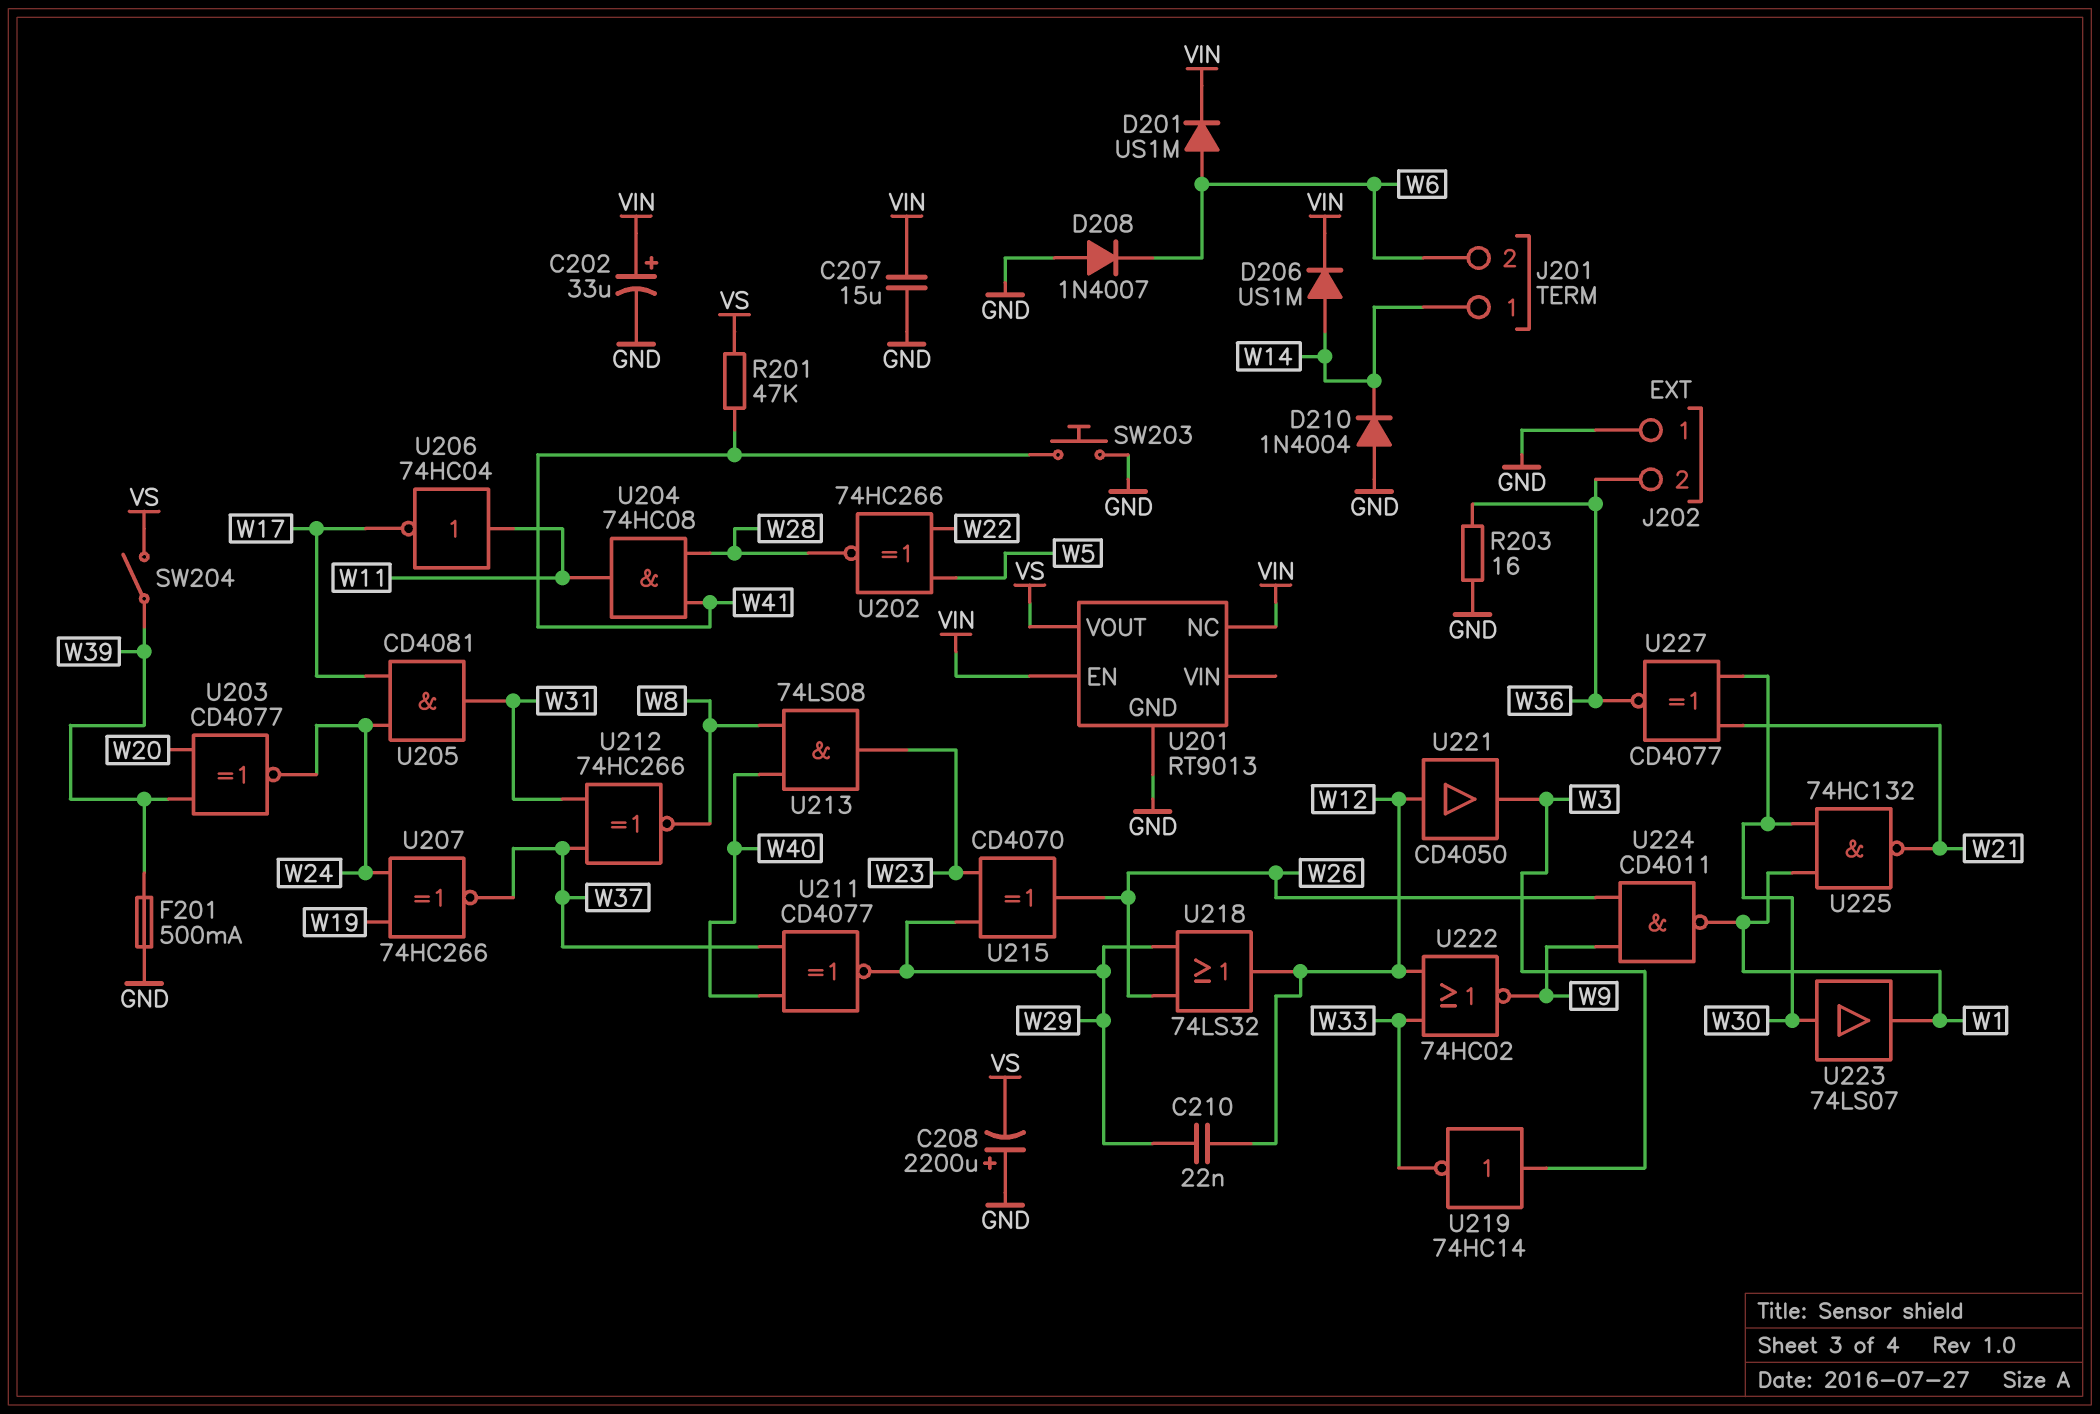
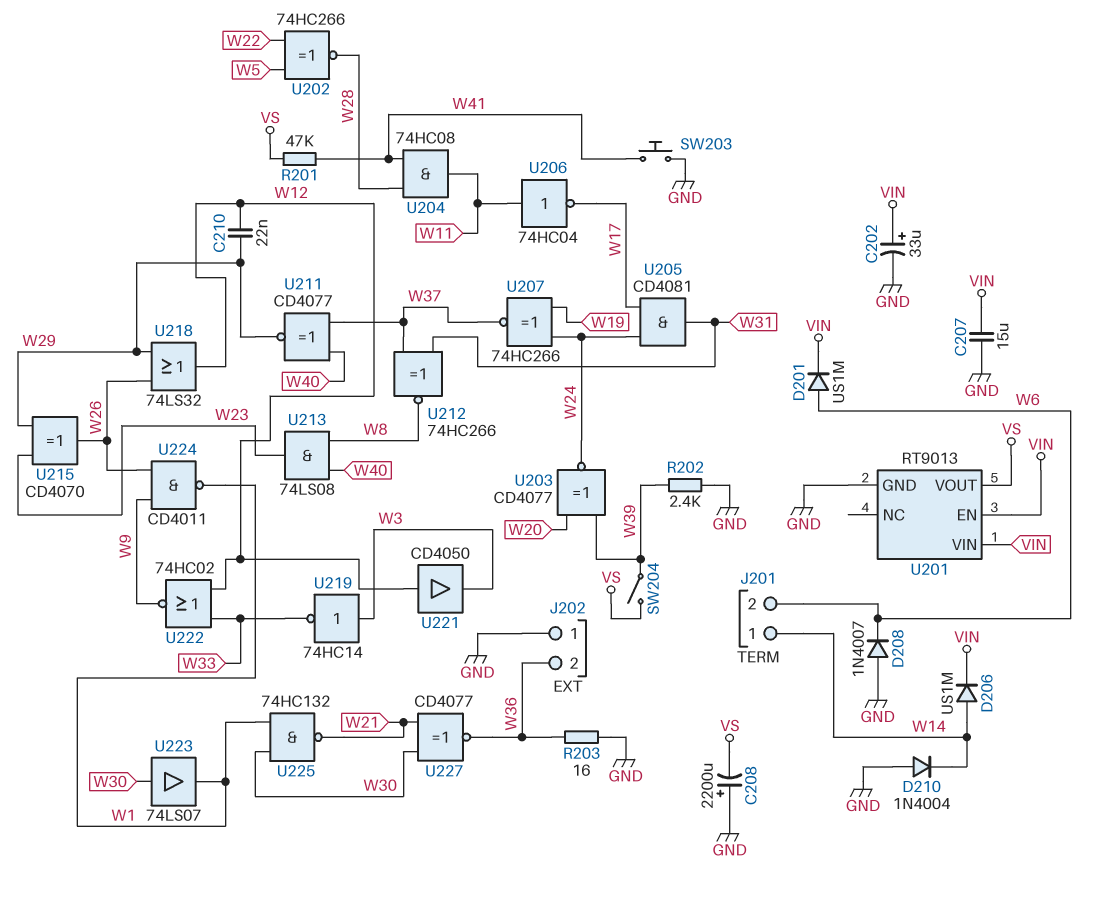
F201: 500mA (GND, W39) -> none
R202: none -> 2.4k (GND, W39)
U201 pin NC: VIN -> none
U201 pin VIN: none -> VIN

